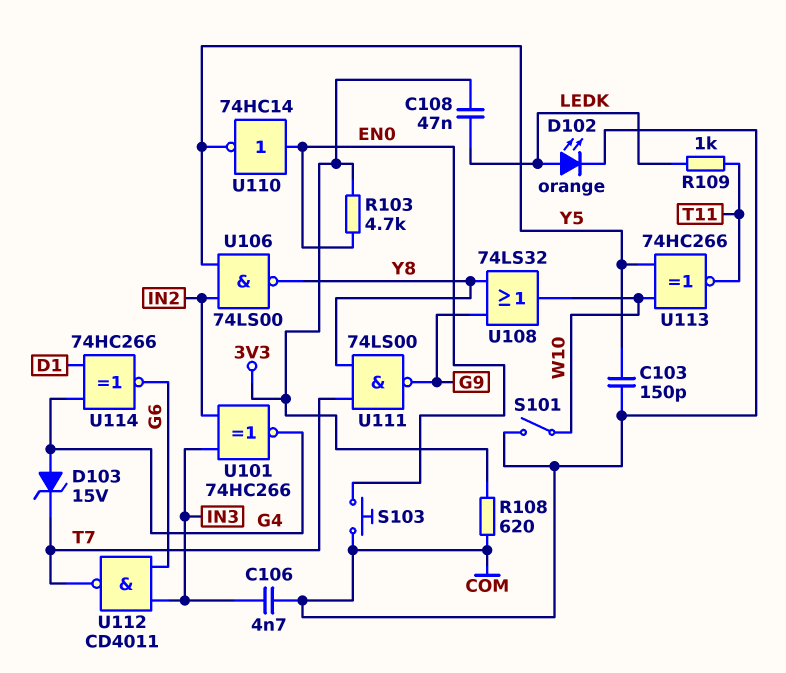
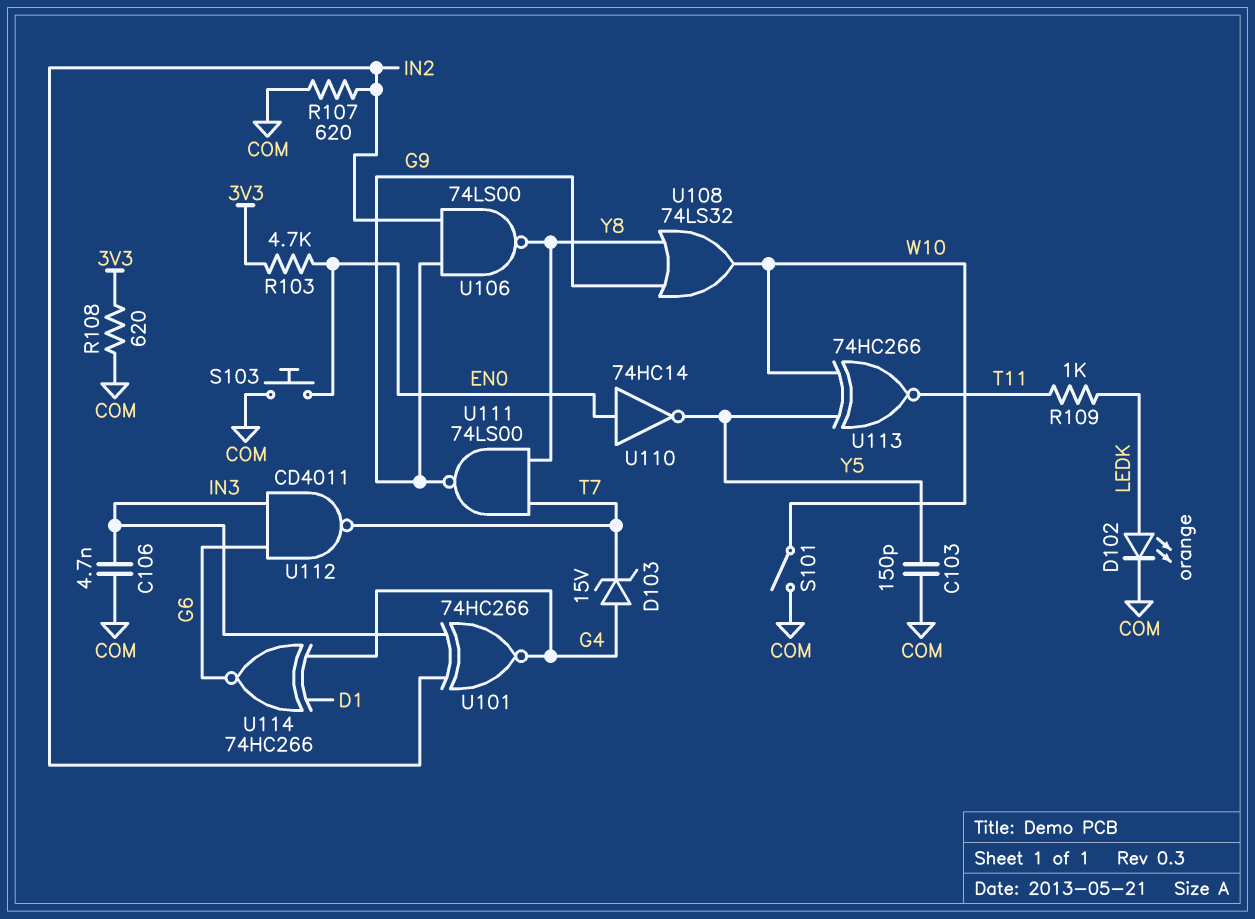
C108: 47nF (3V3, LEDK) -> none
R107: none -> 620 (COM, IN2)
U106: NAND 74LS00 (in IN2, in Y5, out Y8) -> NAND 74LS00 (in G9, in IN2, out Y8)

